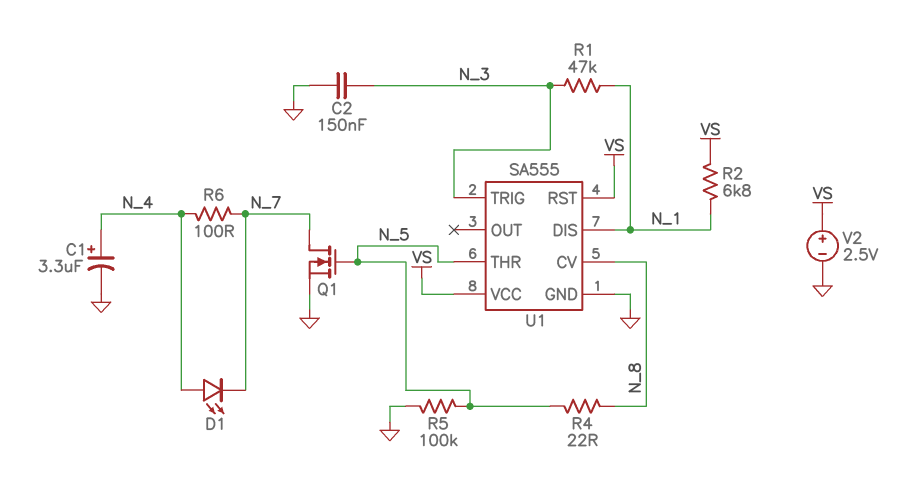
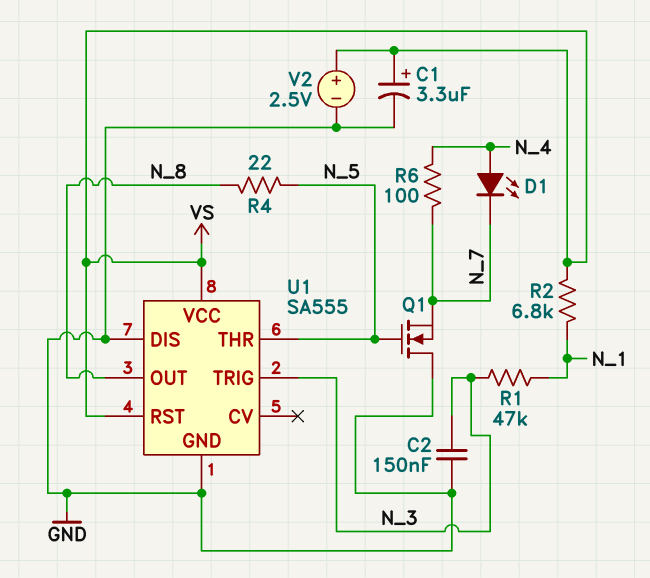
C1: 3.3uF (plus N_4, minus GND) -> 3.3uF (plus VS, minus GND)
Q1: NMOS (G N_5, D N_7, S GND) -> NMOS (G N_5, D GND, S N_7)
R5: 100k (GND, N_5) -> none
U1 pin CV: N_8 -> none
U1 pin DIS: N_1 -> GND
U1 pin OUT: none -> N_8

